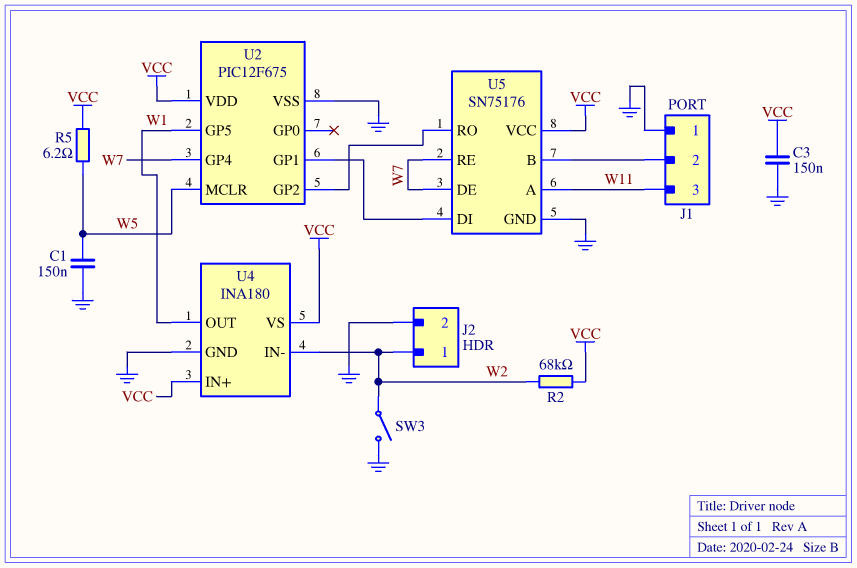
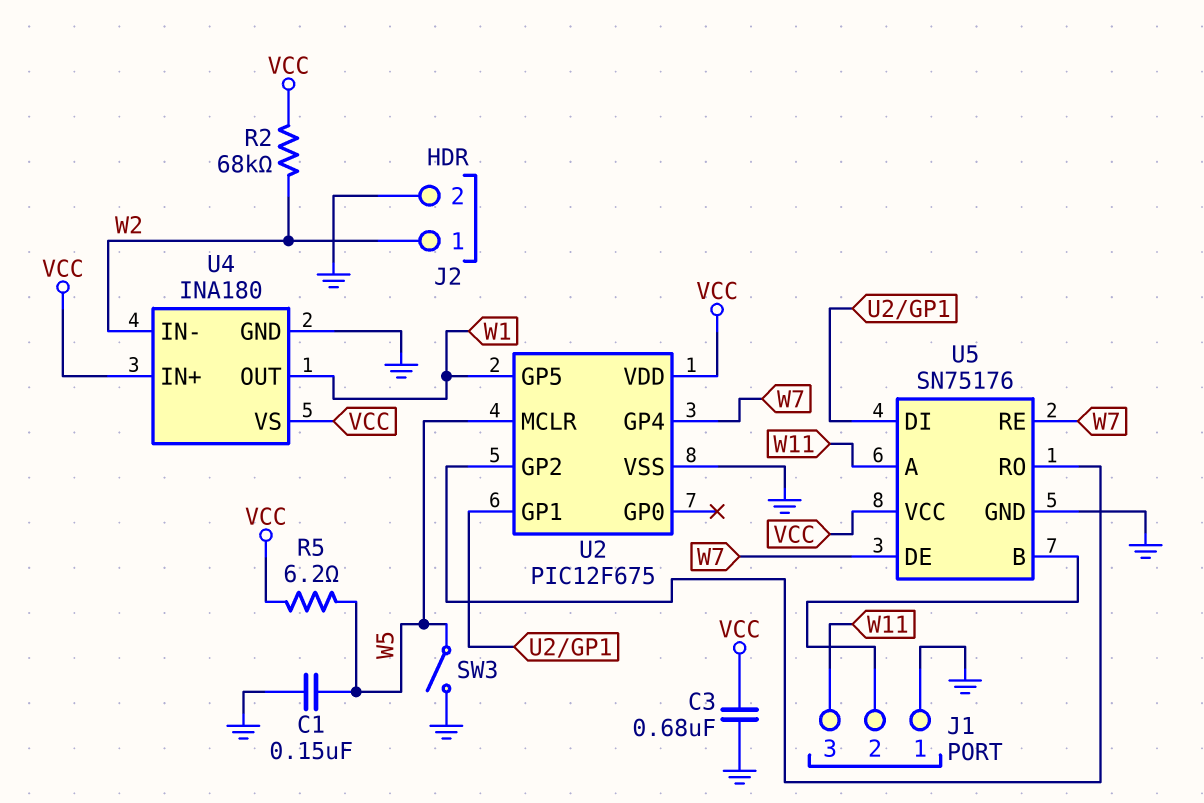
C3: 150nF (GND, VCC) -> 680nF (GND, VCC)
SW3: switch (GND, W2) -> switch (GND, W5)

